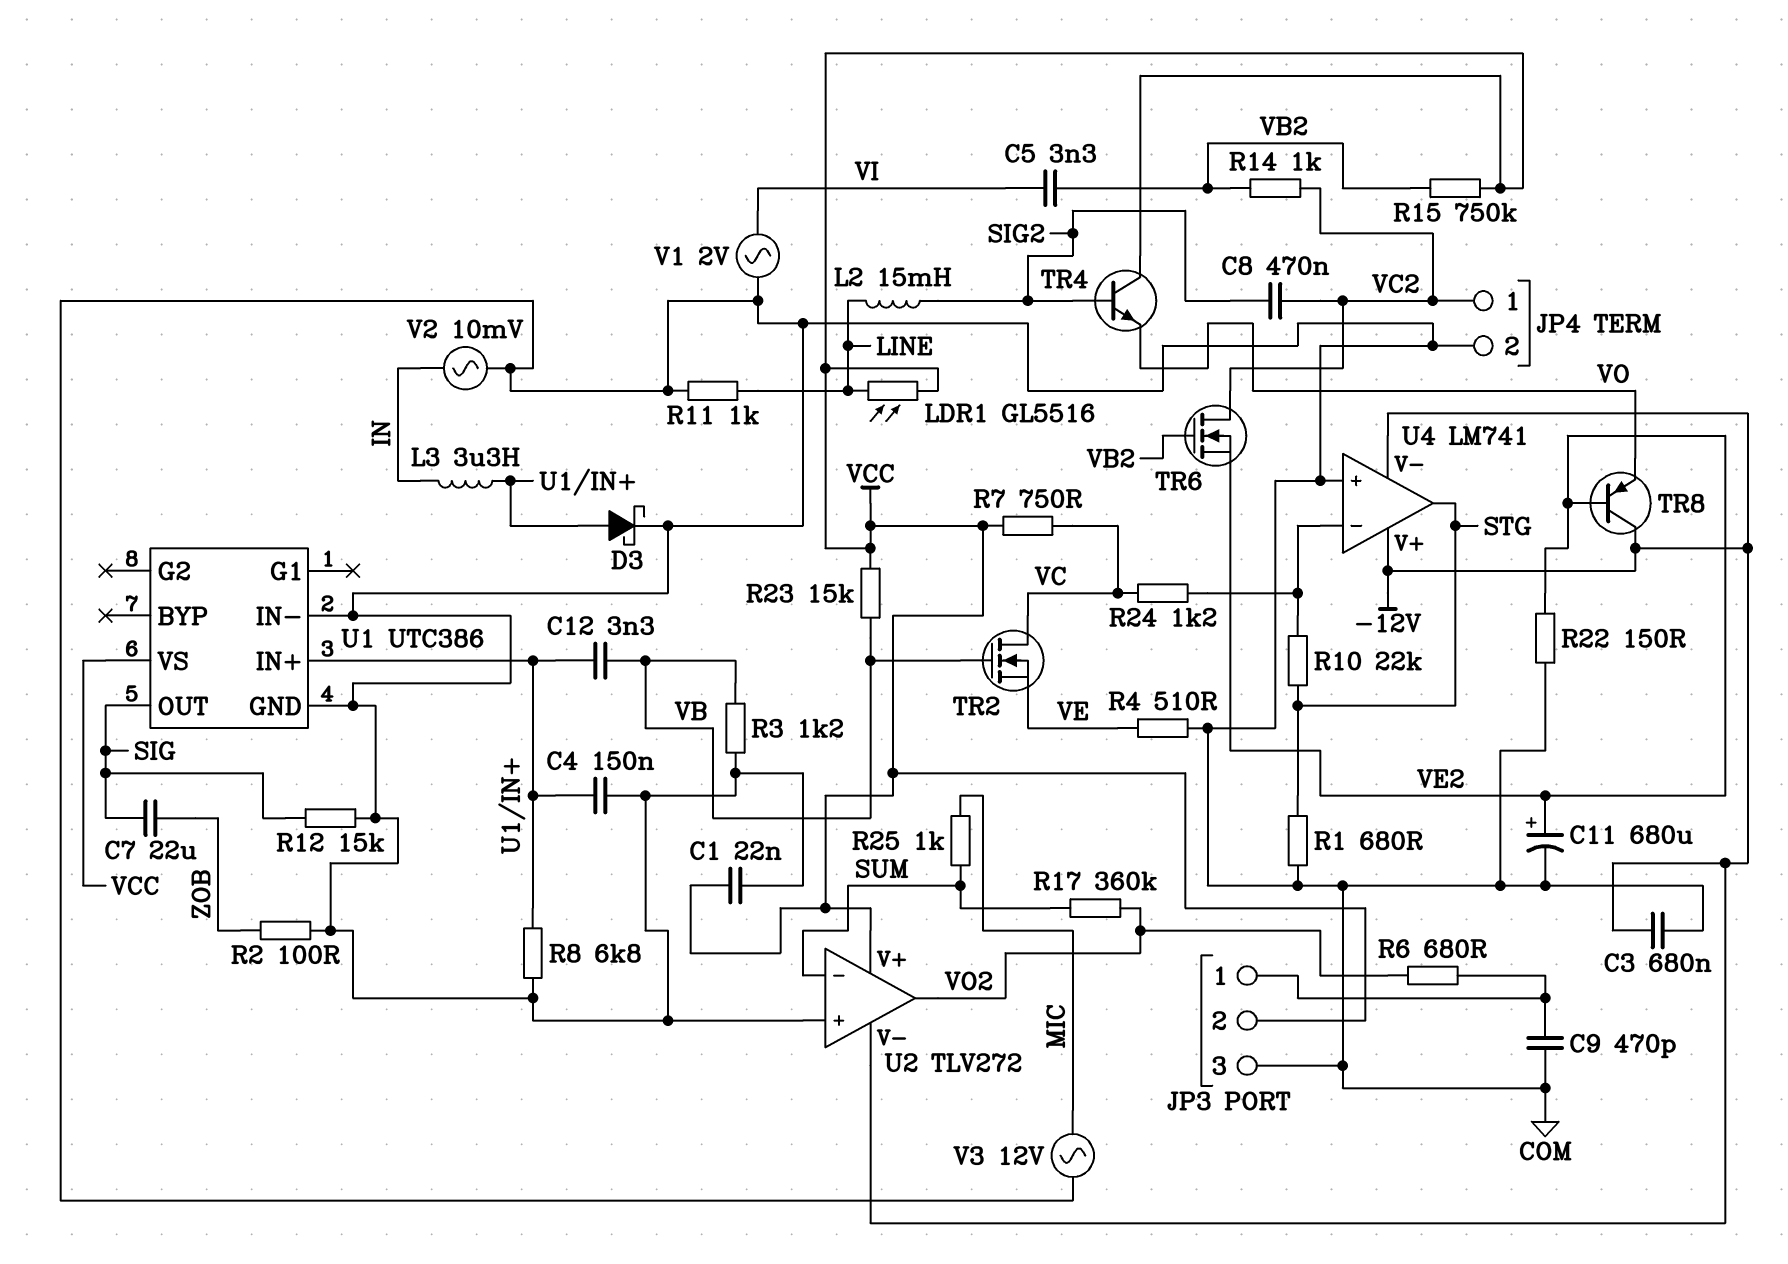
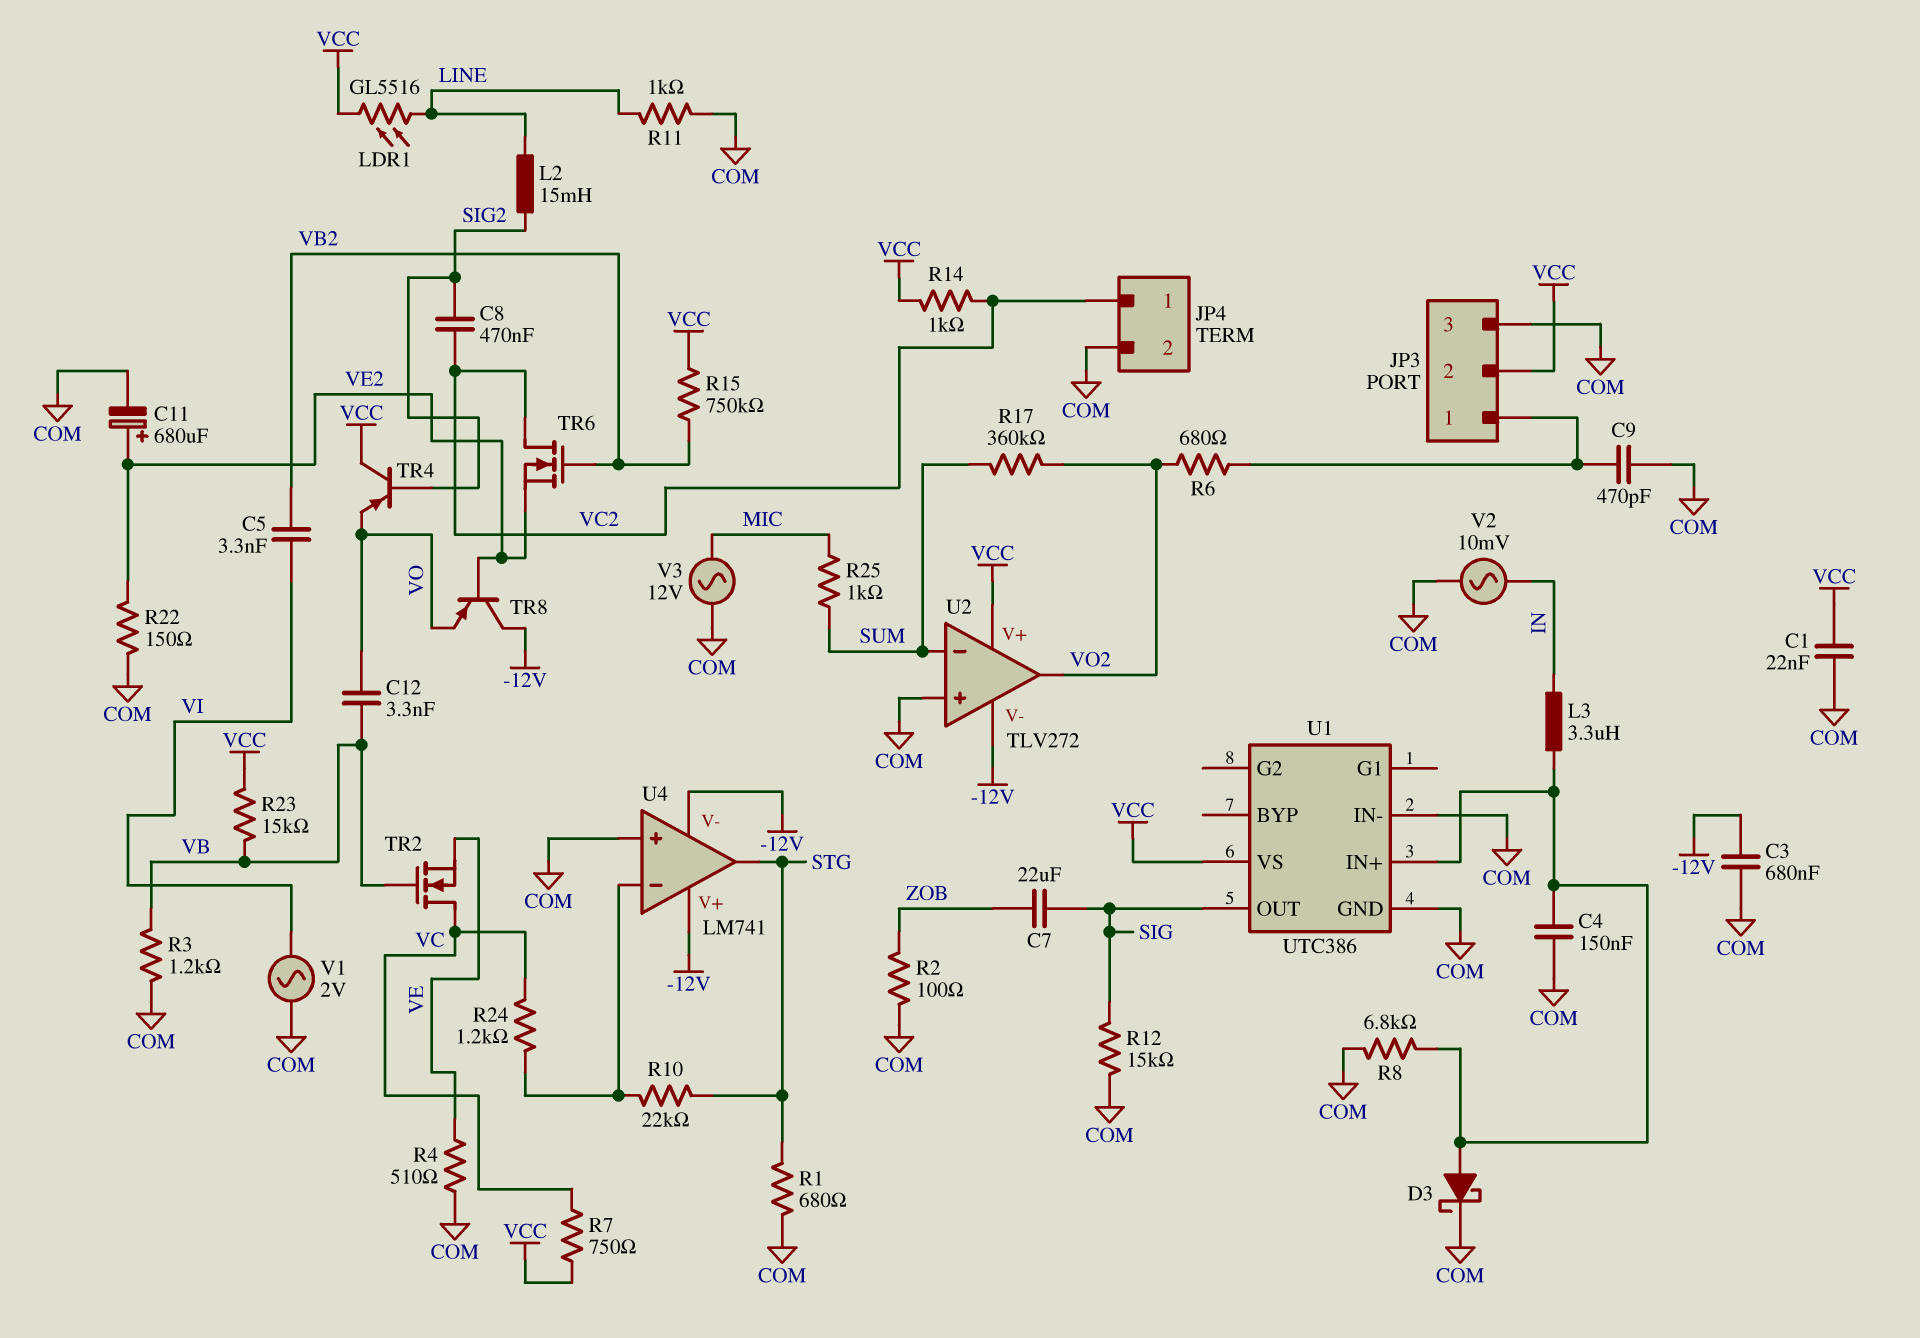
C12: 3.3nF (U1/IN+, VB) -> 3.3nF (VB, VO)
R14: 1k (VB2, VC2) -> 1k (VC2, VCC)
TR4: NPN (B SIG2, C VCC, E VO) -> PNP (B SIG2, C VCC, E VO)

